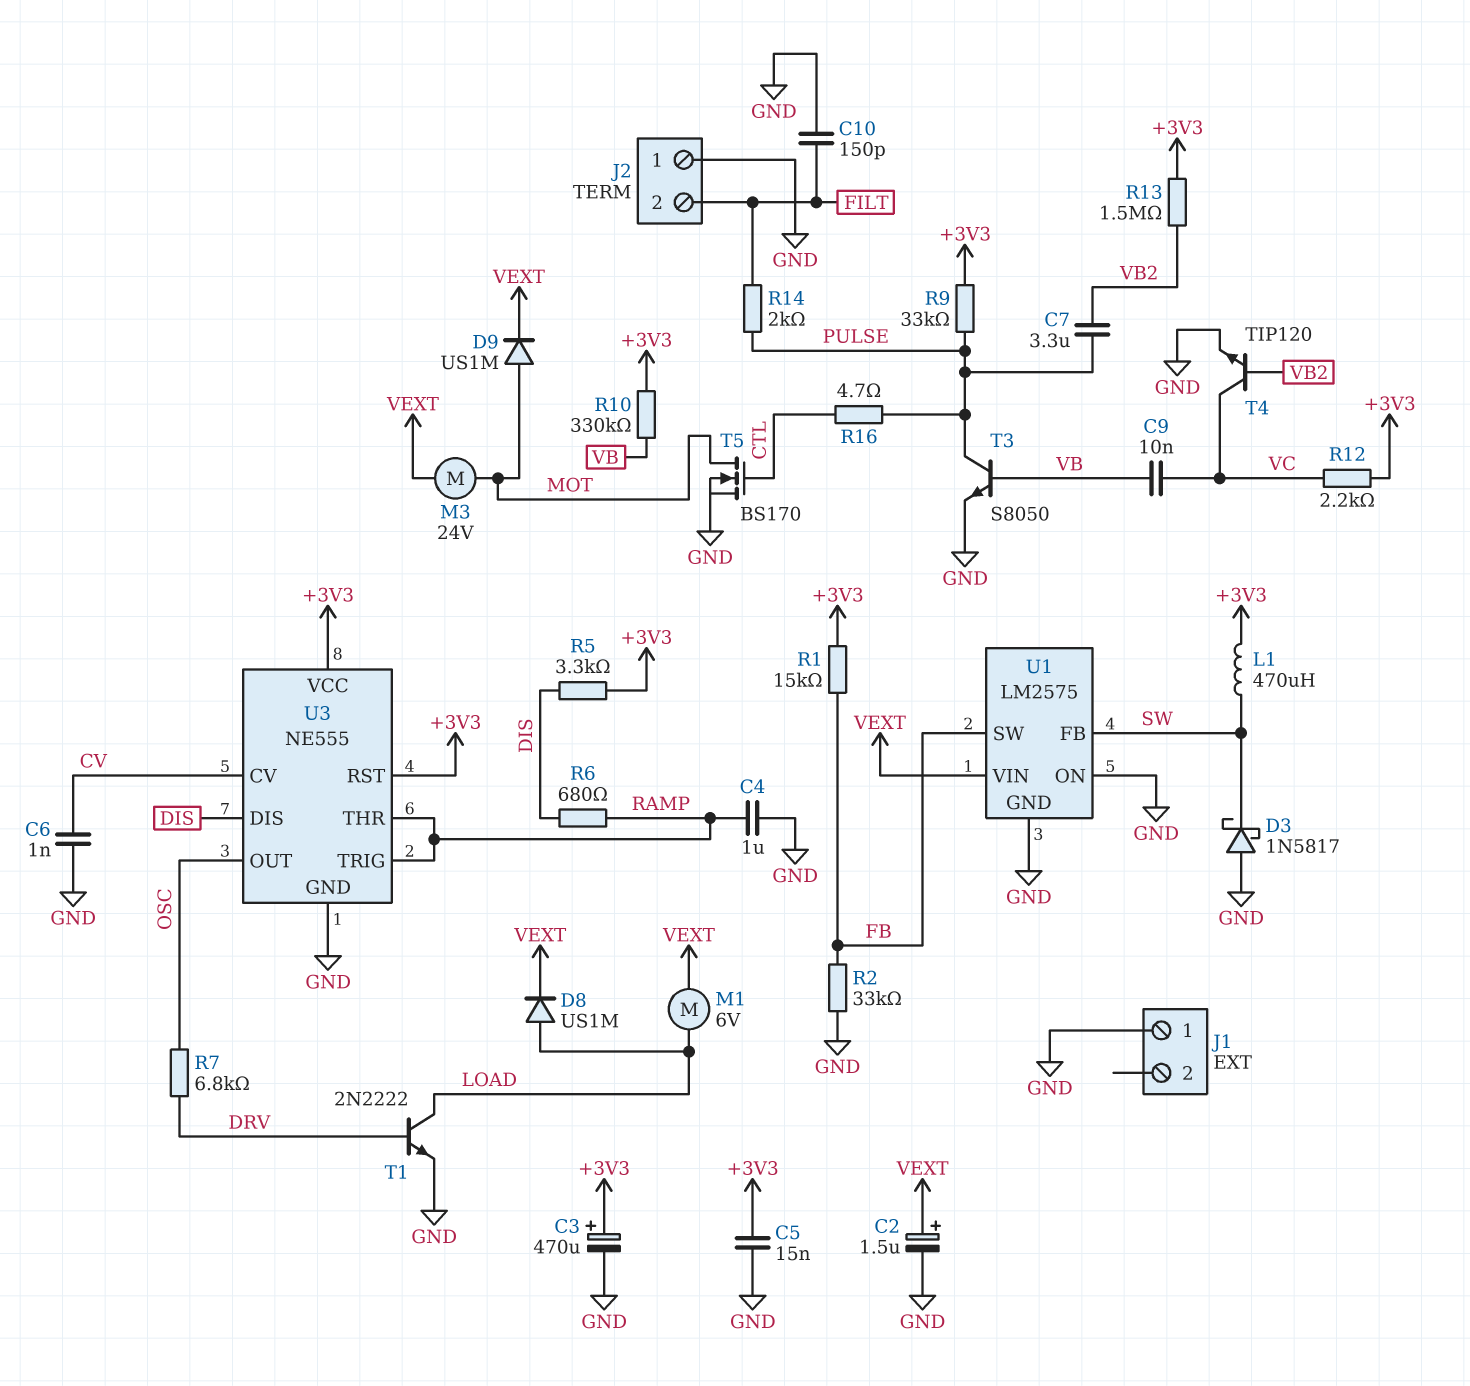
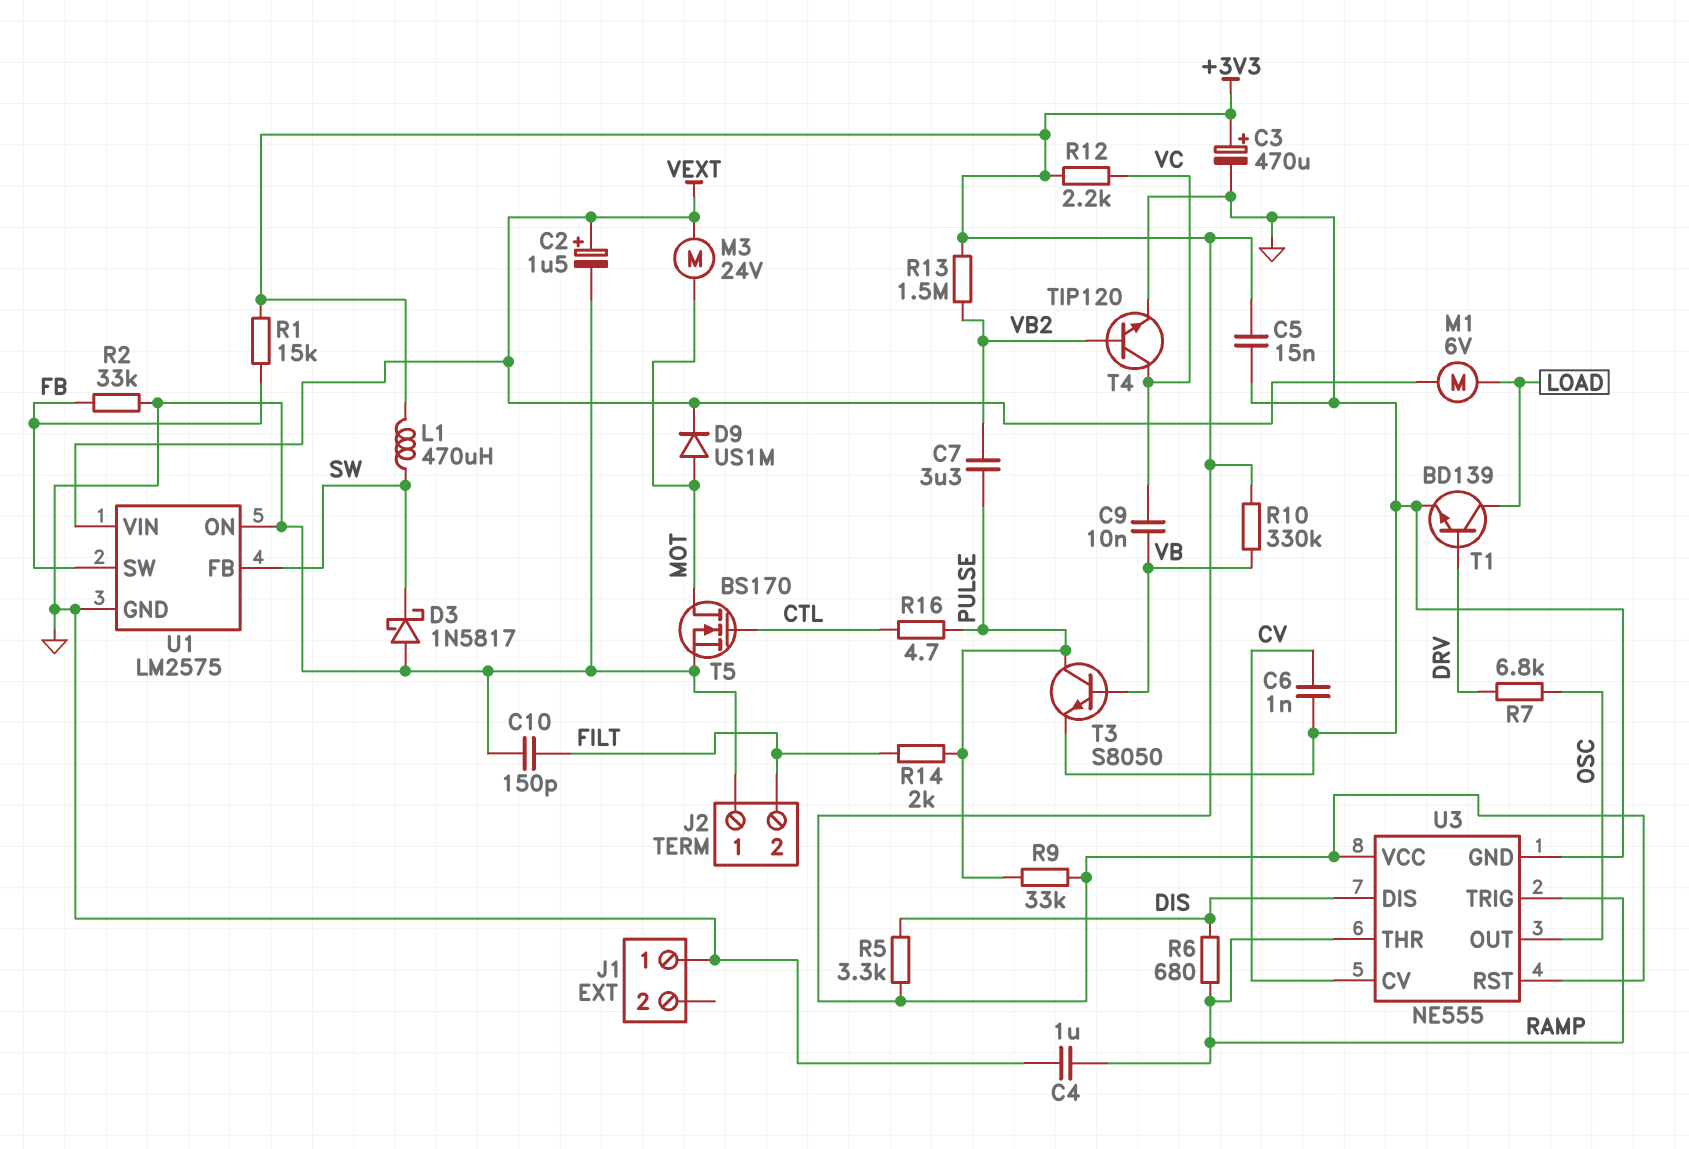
D8: diode US1M (A LOAD, K VEXT) -> none
T1: NPN 2N2222 (B DRV, C LOAD, E GND) -> NPN BD139 (B DRV, C LOAD, E GND)

